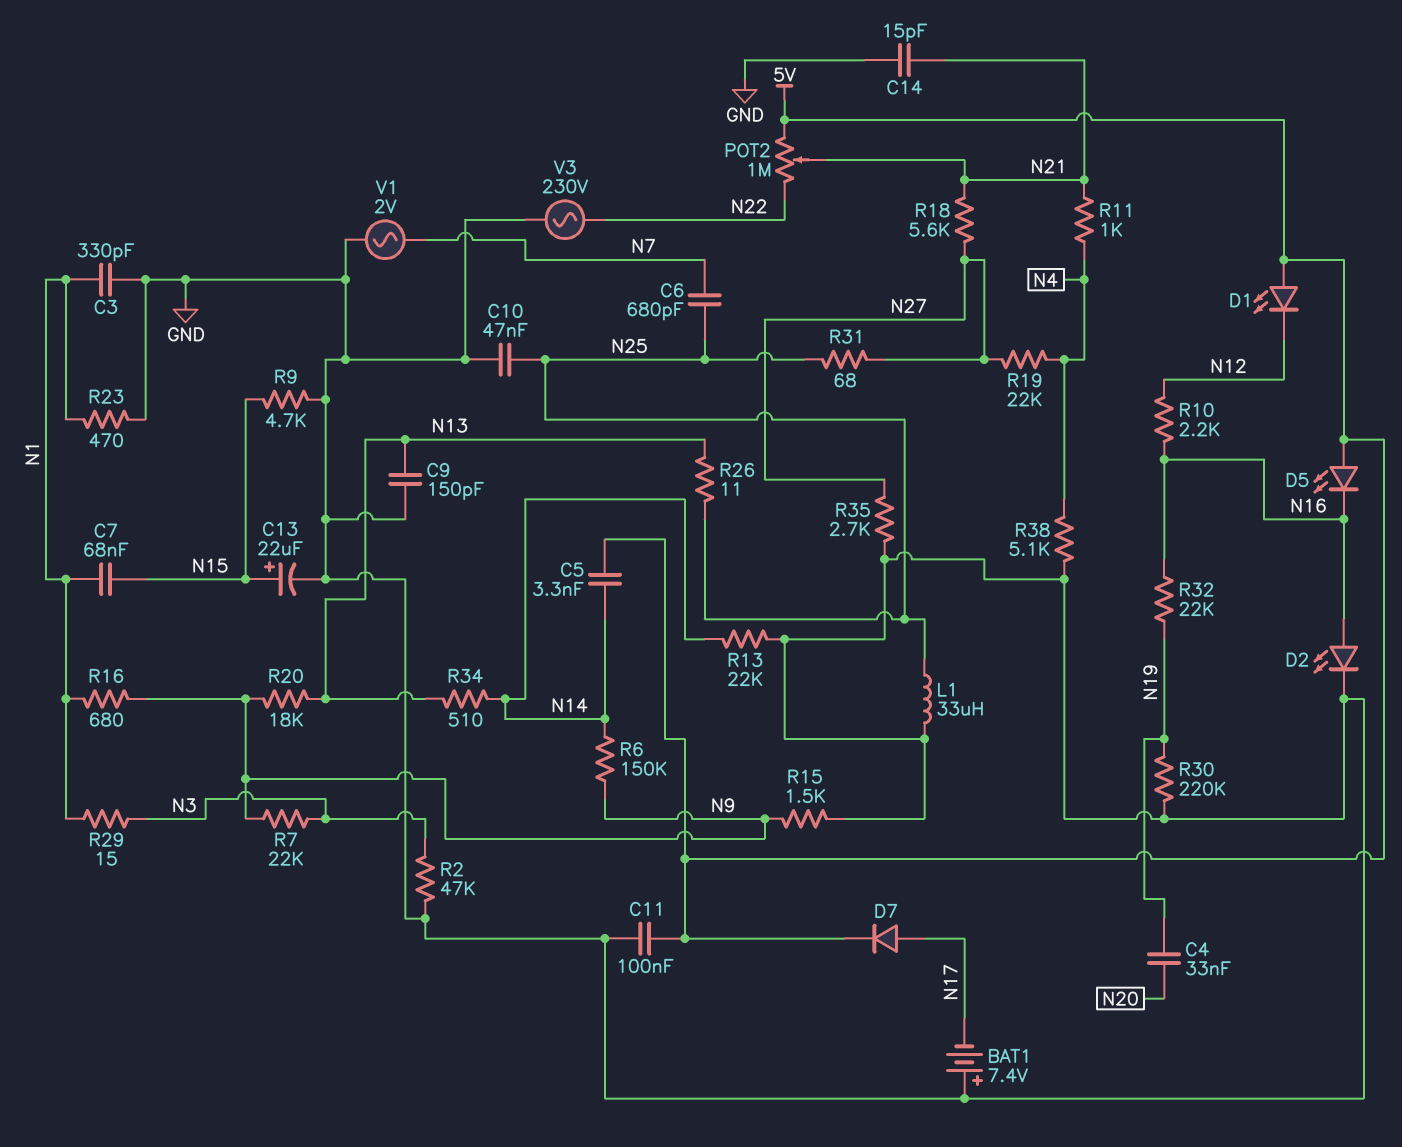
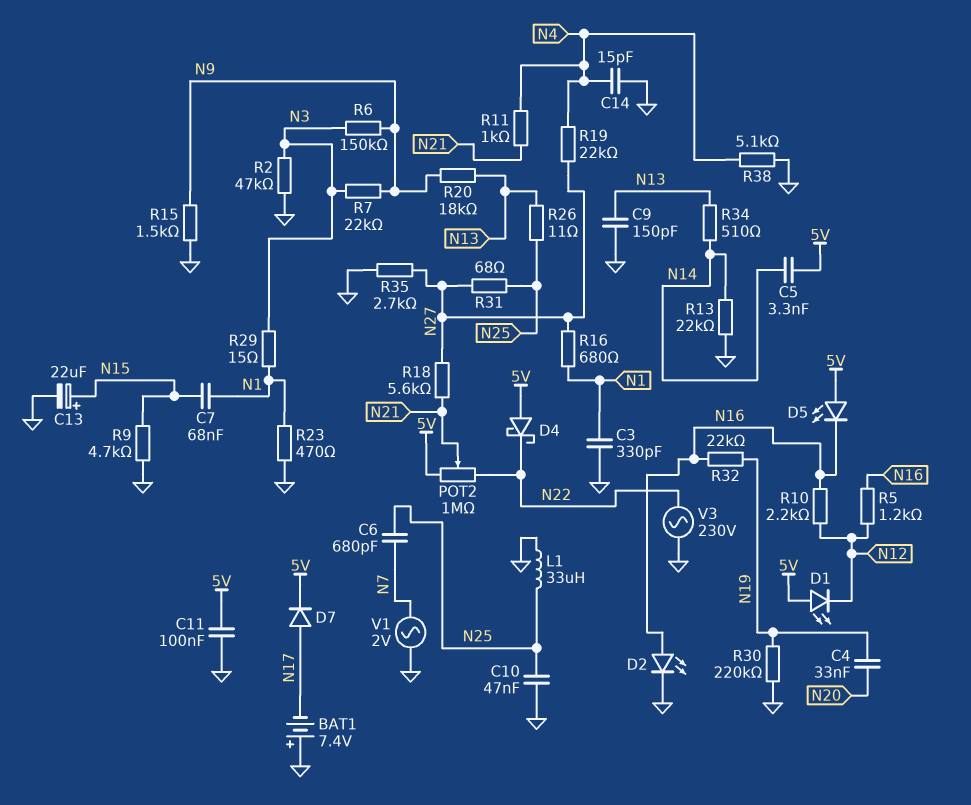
C14: 15pF (GND, N21) -> 15pF (GND, N4)
D4: none -> schottky (A 5V, K N22)
R5: none -> 1.2k (N12, N16)
R6: 150k (N9, N14) -> 150k (N3, N9)
R16: 680 (N1, N9) -> 680 (N1, N27)

